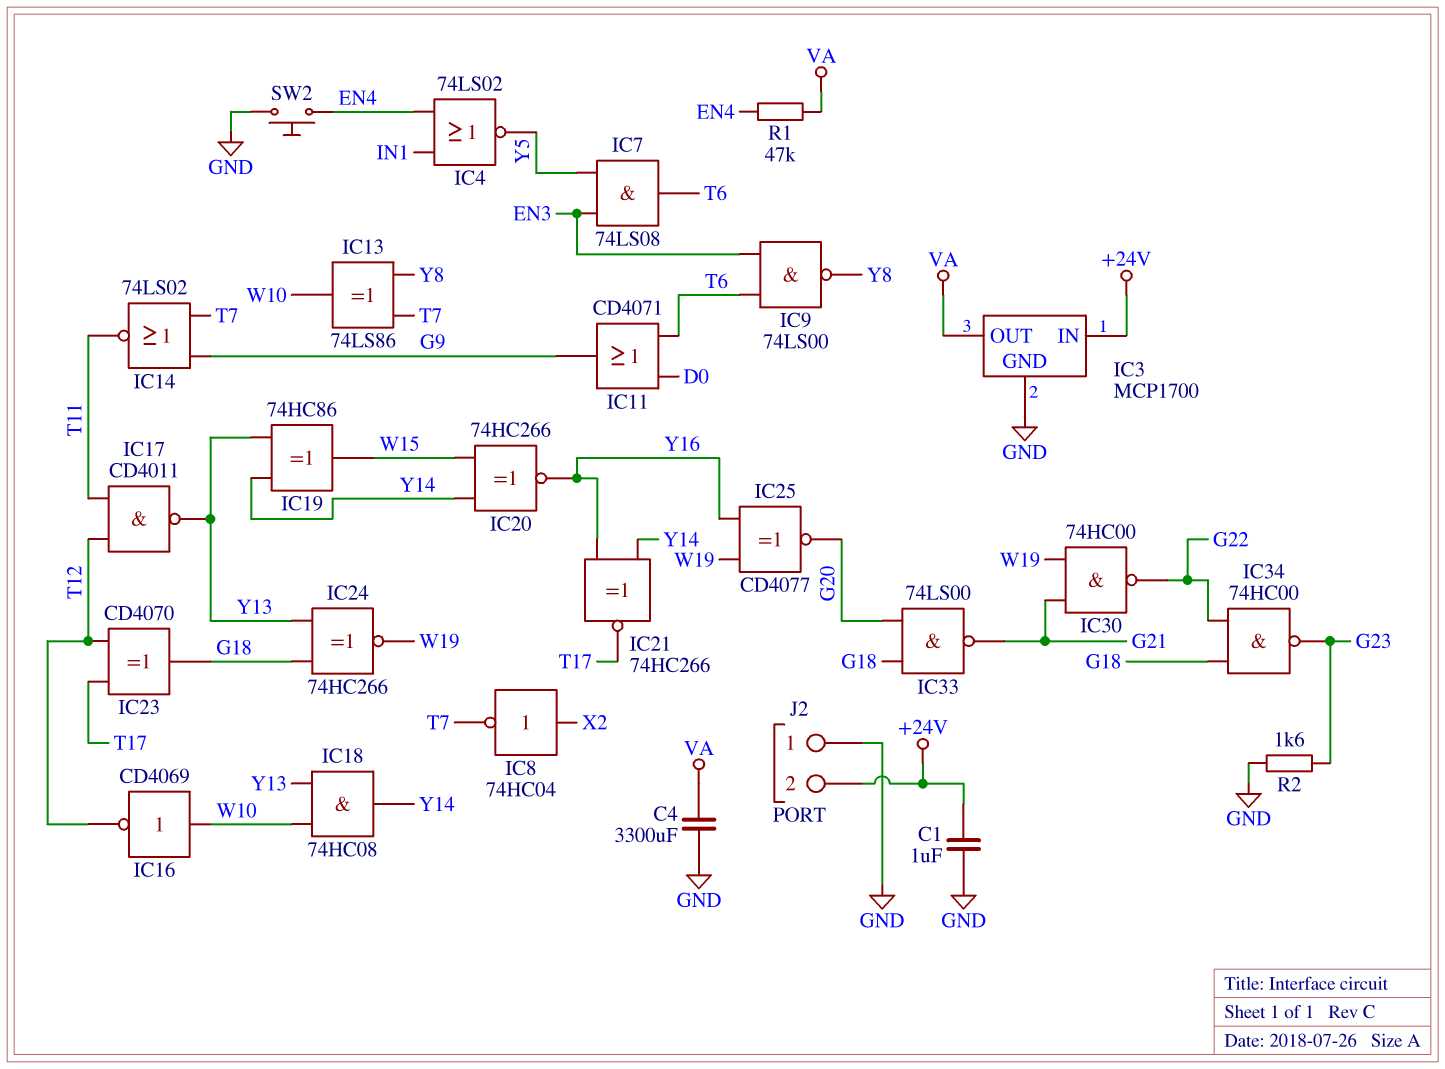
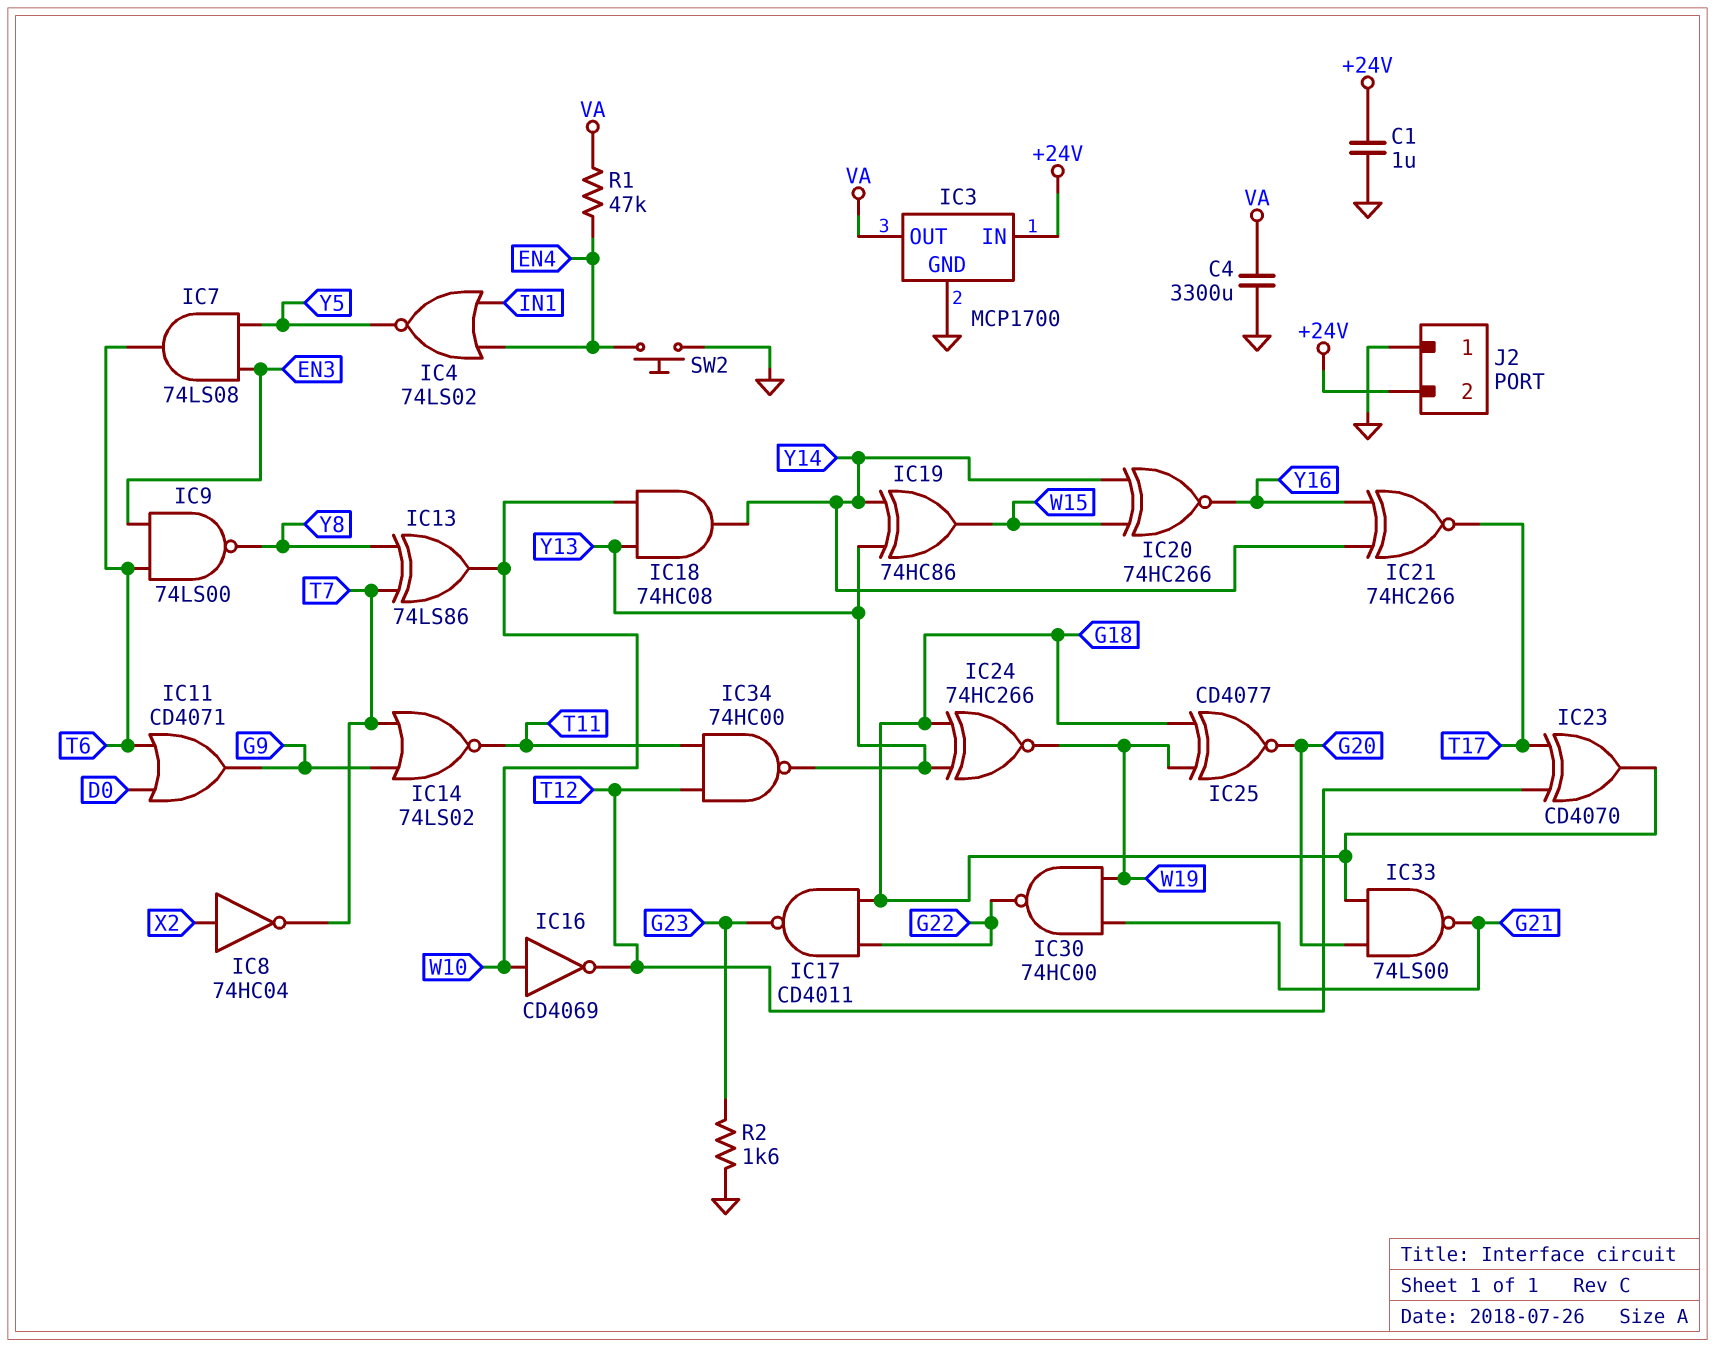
IC17: NAND CD4011 (in T11, in T12, out Y13) -> NAND CD4011 (in G18, in G22, out G23)
IC25: XNOR CD4077 (in W19, in Y16, out G20) -> XNOR CD4077 (in G18, in W19, out G20)
IC34: NAND 74HC00 (in G18, in G22, out G23) -> NAND 74HC00 (in T11, in T12, out Y13)

